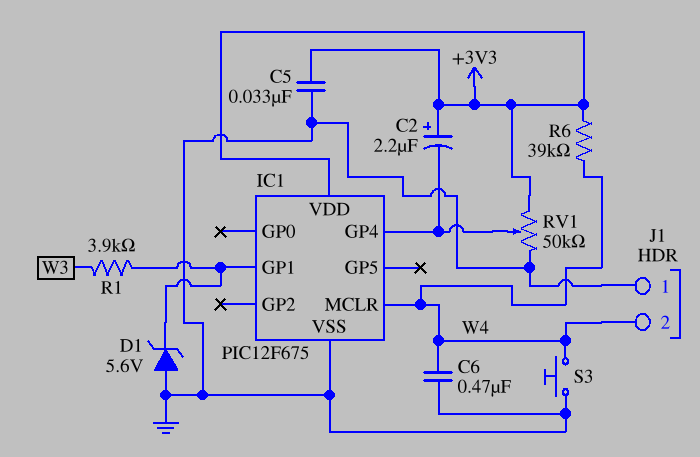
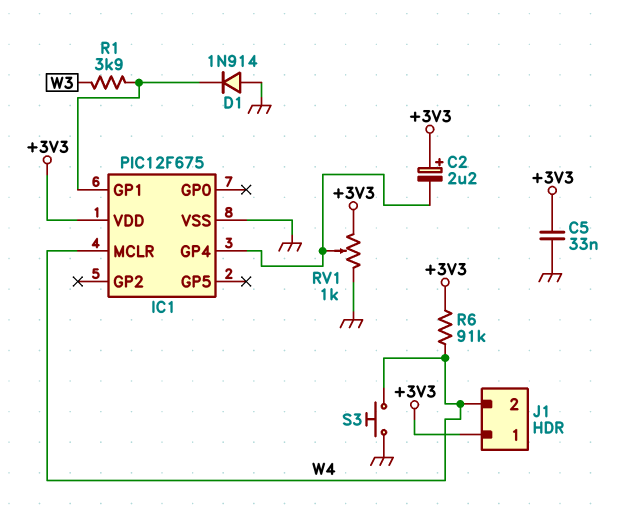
C6: 470nF (GND, W4) -> none
D1: zener 5.6V (A GND, K IC1/GP1) -> diode 1N914 (A GND, K IC1/GP1)
J1 pin 1: GND -> +3V3
R6: 39k (+3V3, W4) -> 91k (+3V3, W4)
RV1: 50k (+3V3, GND, wiper IC1/GP4) -> 1k (+3V3, GND, wiper IC1/GP4)

